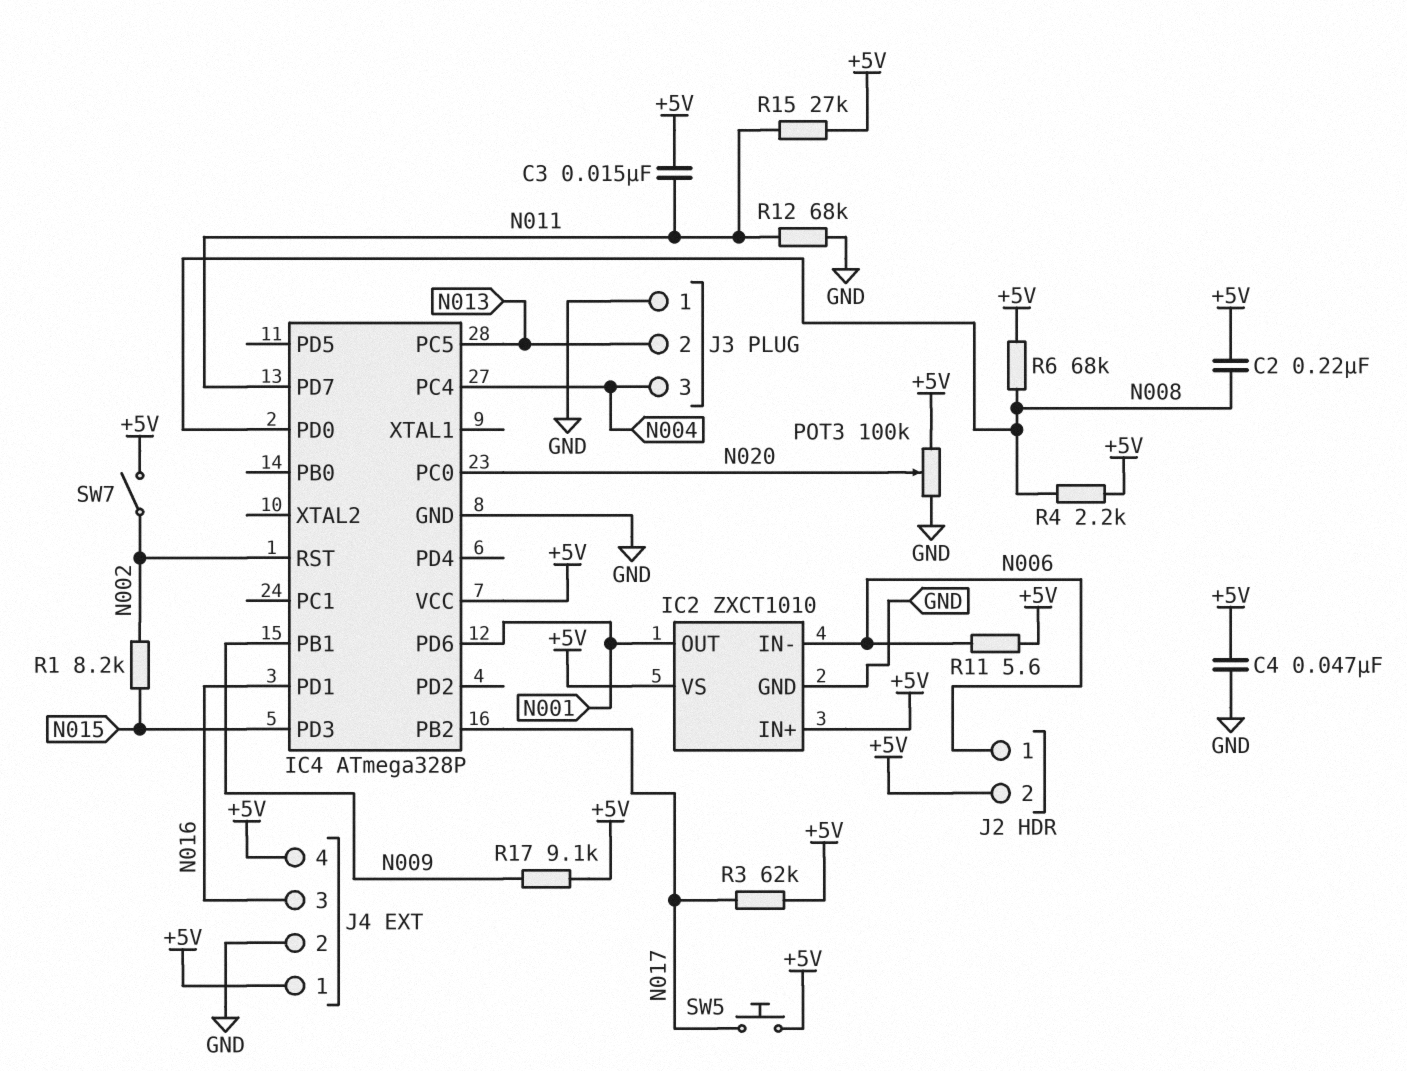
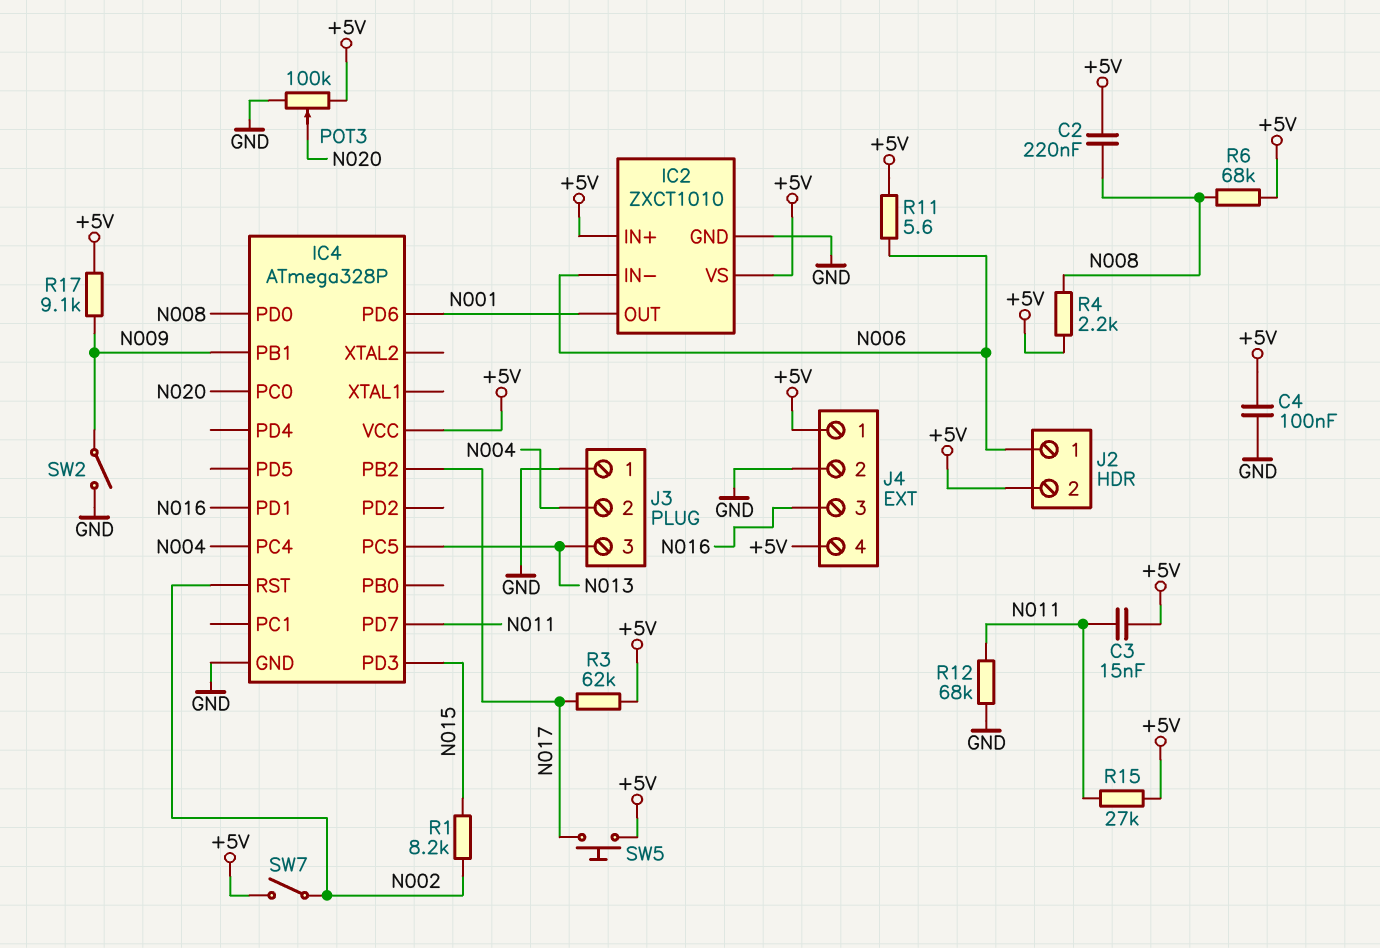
C4: 47nF (+5V, GND) -> 100nF (+5V, GND)
J3 pin 2: N013 -> N004
J3 pin 3: N004 -> N013
SW2: none -> switch (GND, N009)

